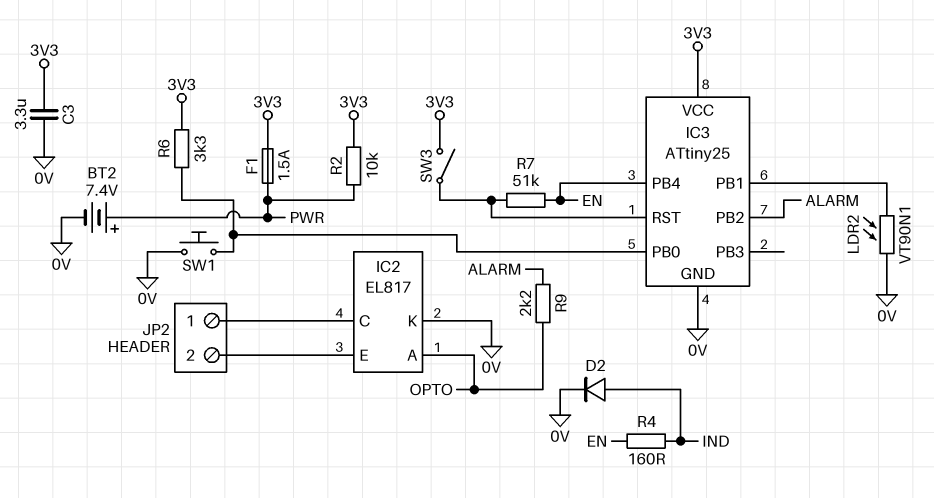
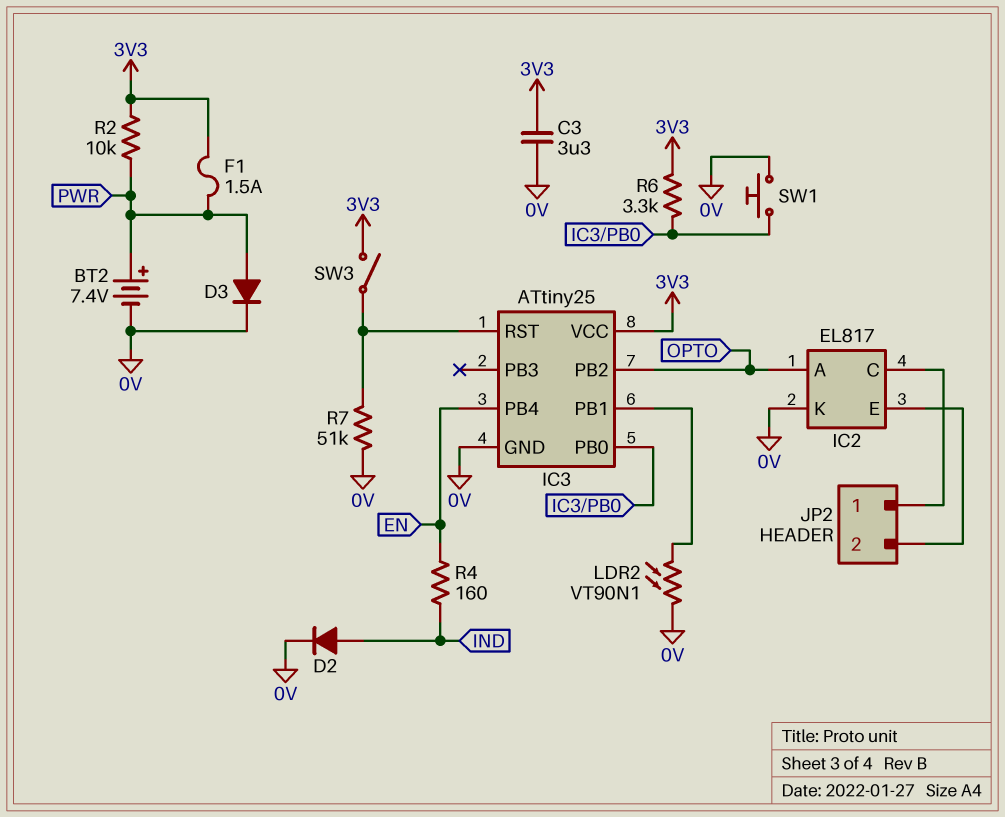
D3: none -> diode (A PWR, K 0V)
IC3 pin PB2: ALARM -> OPTO
R7: 51k (EN, IC3/RST) -> 51k (0V, IC3/RST)
R9: 2.2k (ALARM, OPTO) -> none

